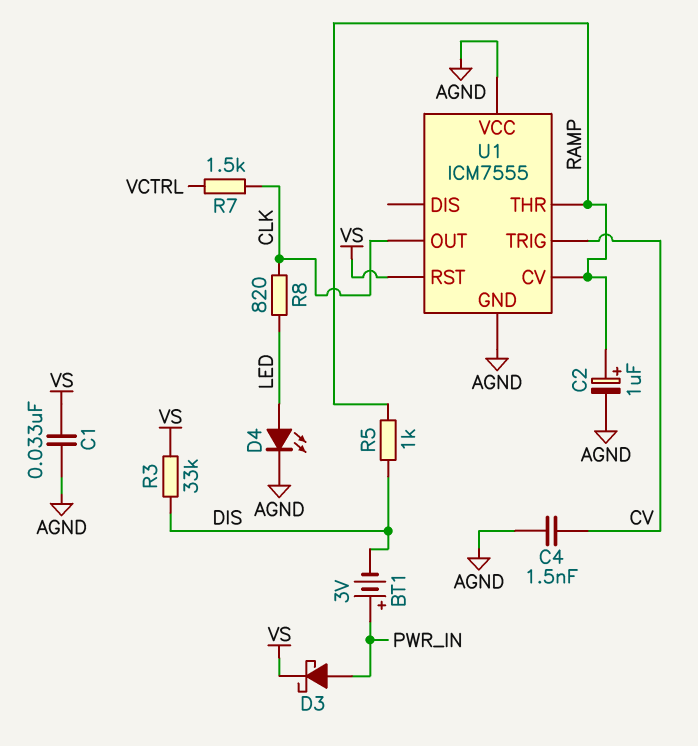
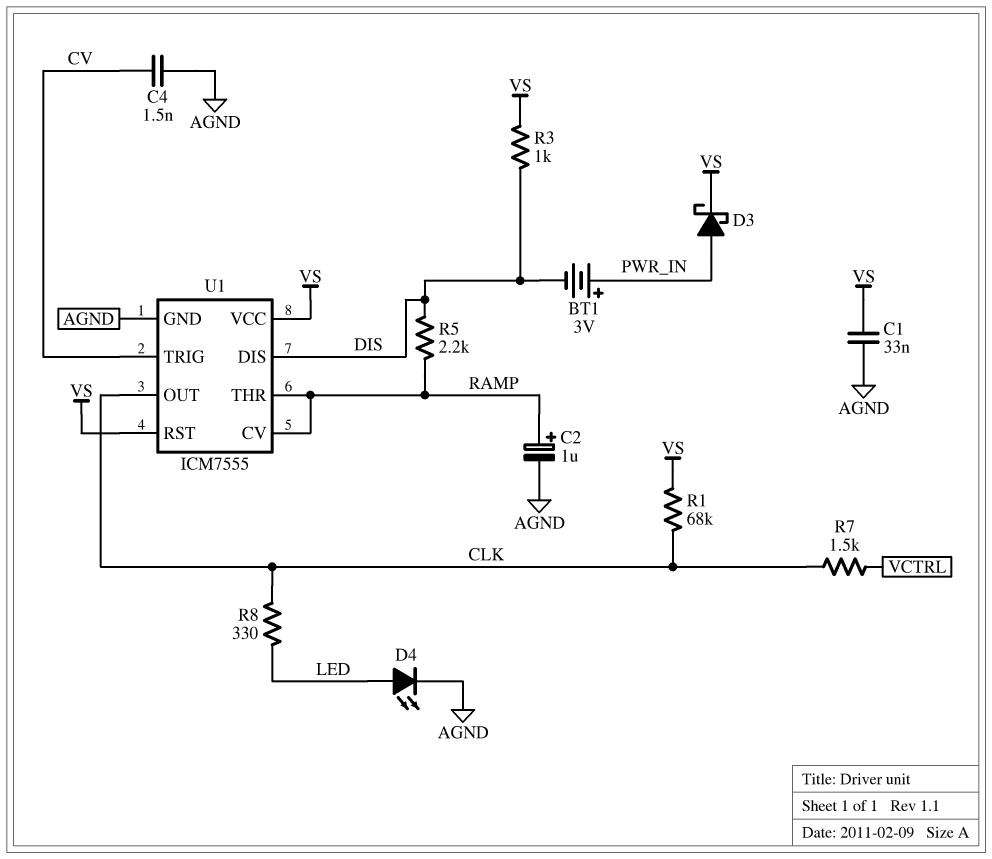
R1: none -> 68k (CLK, VS)
R3: 33k (DIS, VS) -> 1k (DIS, VS)
R5: 1k (DIS, RAMP) -> 2.2k (DIS, RAMP)
R8: 820 (CLK, LED) -> 330 (CLK, LED)
U1 pin DIS: none -> DIS
U1 pin VCC: AGND -> VS

